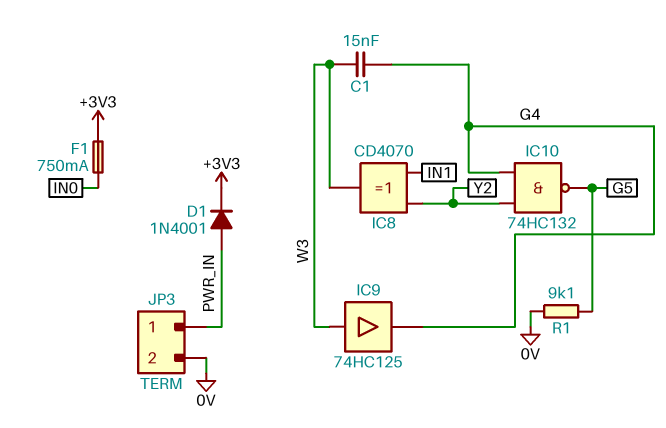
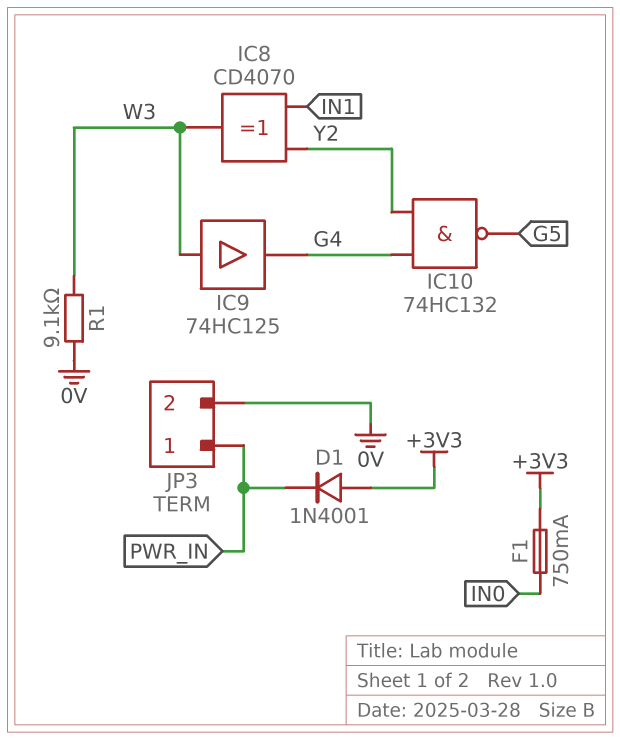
C1: 15nF (G4, W3) -> none
D1: diode 1N4001 (A PWR_IN, K +3V3) -> diode 1N4001 (A +3V3, K PWR_IN)
R1: 9.1k (0V, G5) -> 9.1k (0V, W3)

